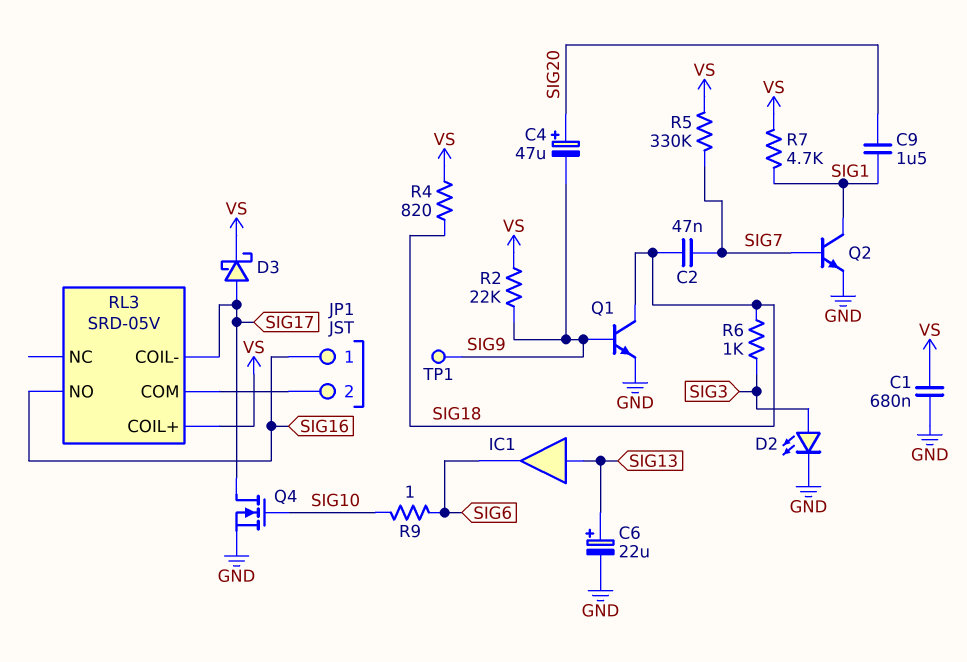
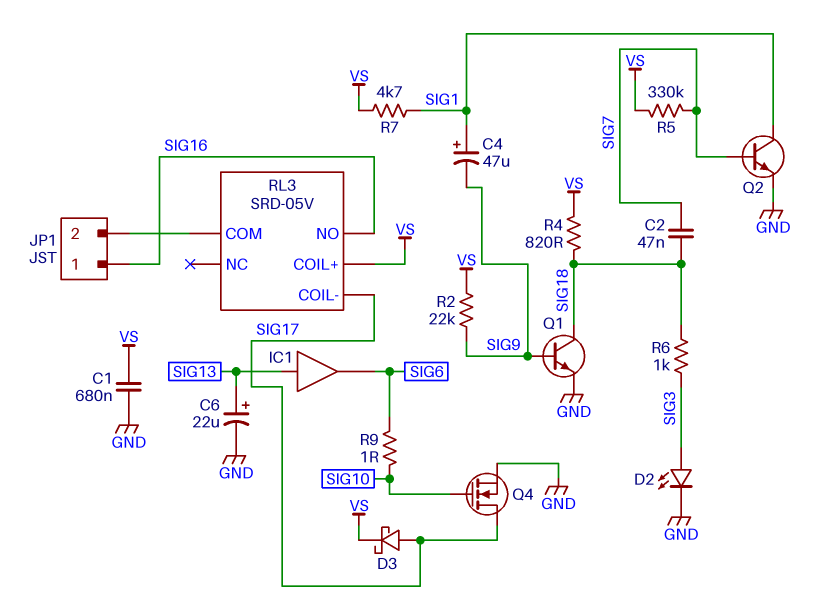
C4: 47uF (plus SIG20, minus SIG9) -> 47uF (plus SIG1, minus SIG9)
C9: 1.5uF (SIG1, SIG20) -> none
TP1: test point (SIG9) -> none

